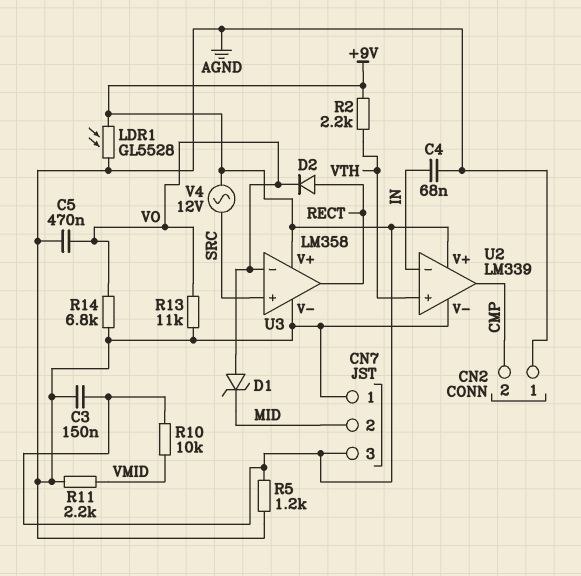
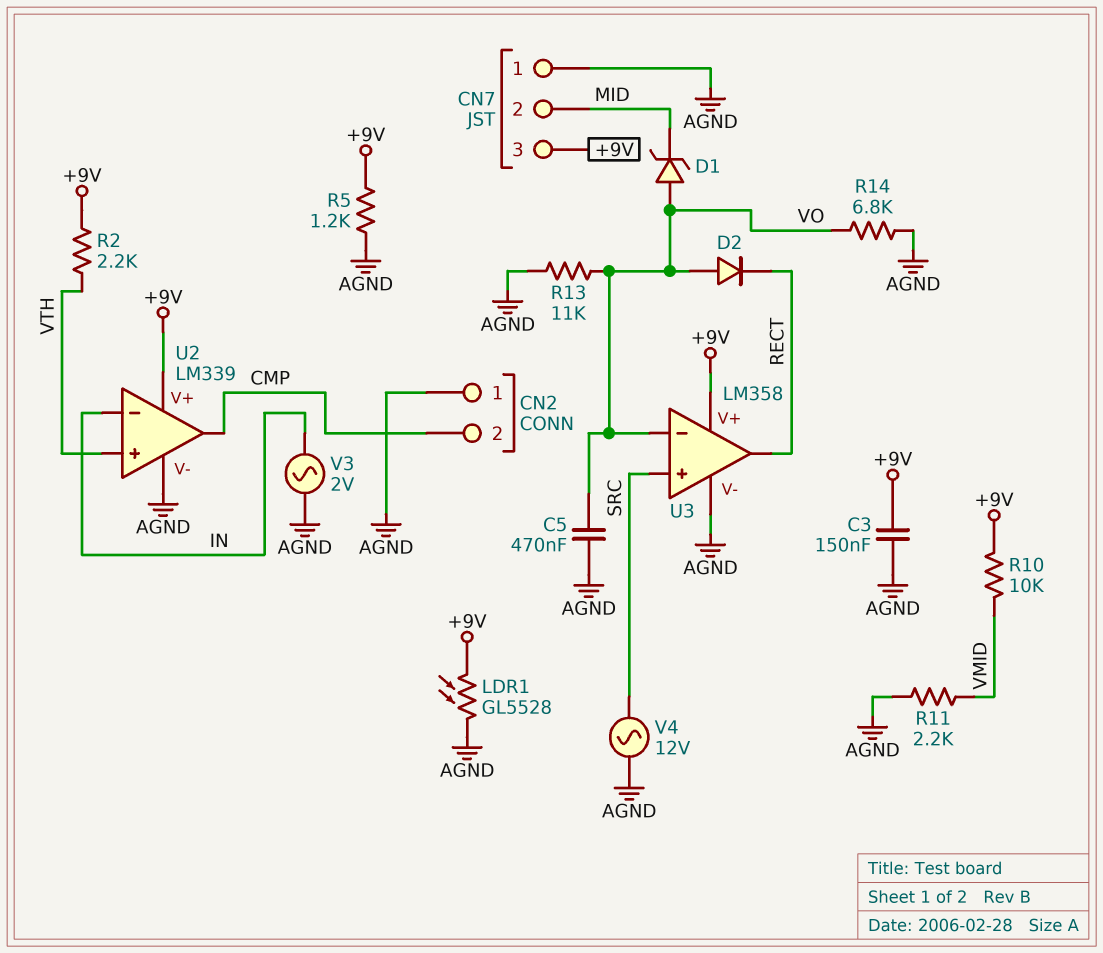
C4: 68nF (AGND, IN) -> none
D2: diode (A RECT, K VO) -> diode (A VO, K RECT)
V3: none -> AC 2V (AGND, IN)
V4: AC 12V (+9V, SRC) -> AC 12V (AGND, SRC)

